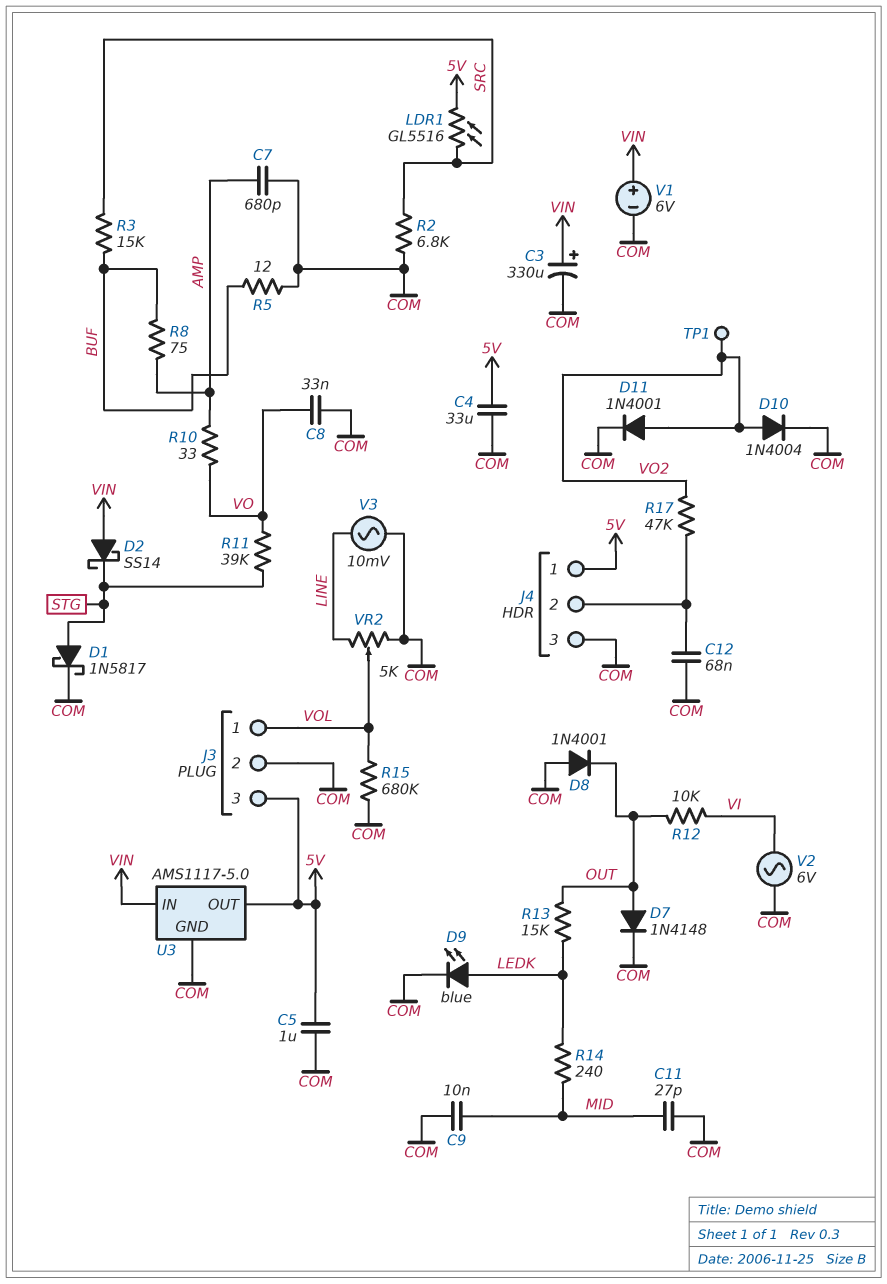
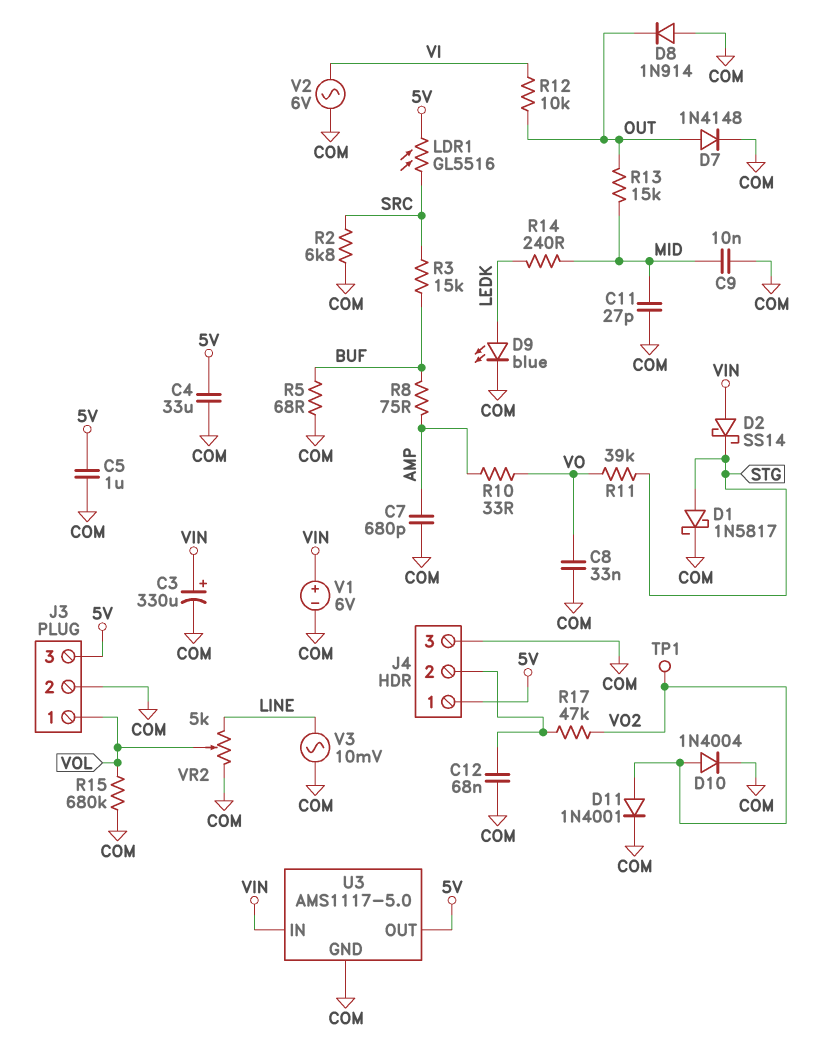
D8: diode 1N4001 (A COM, K OUT) -> diode 1N914 (A COM, K OUT)
R5: 12 (BUF, COM) -> 68 (BUF, COM)
R13: 15k (LEDK, OUT) -> 15k (MID, OUT)

